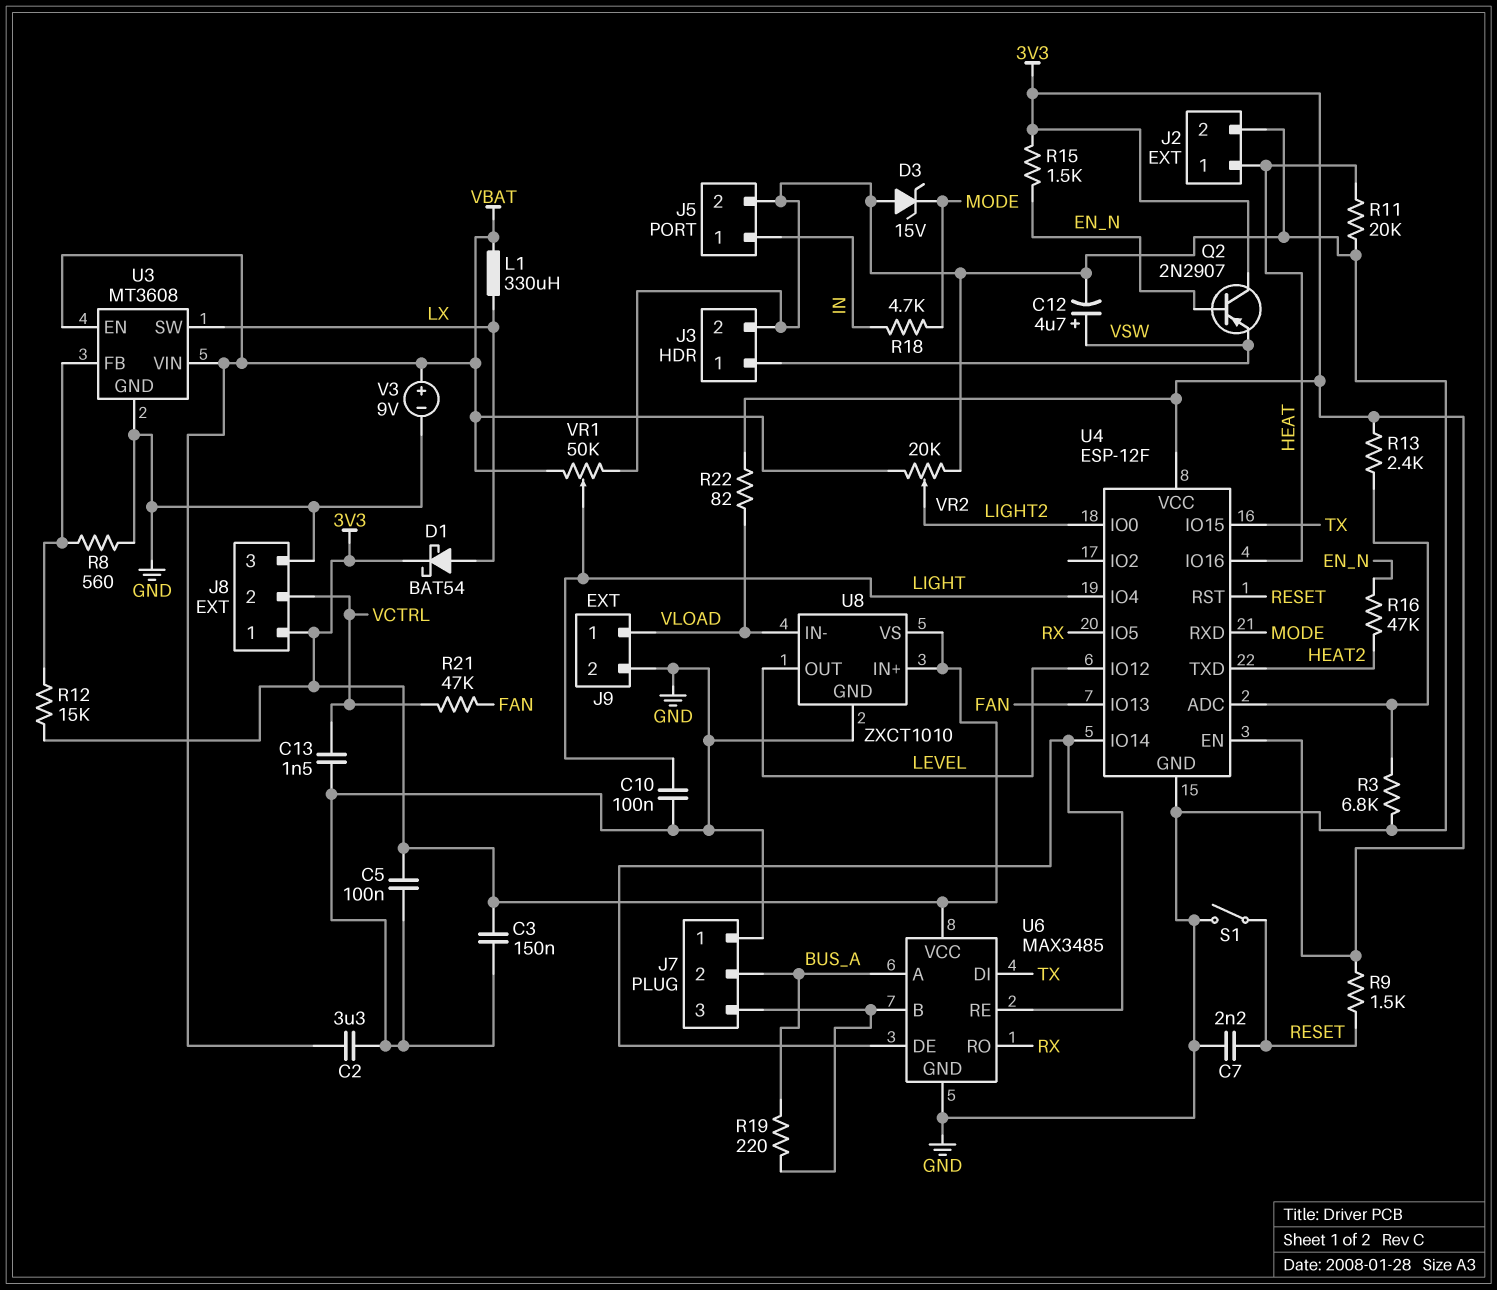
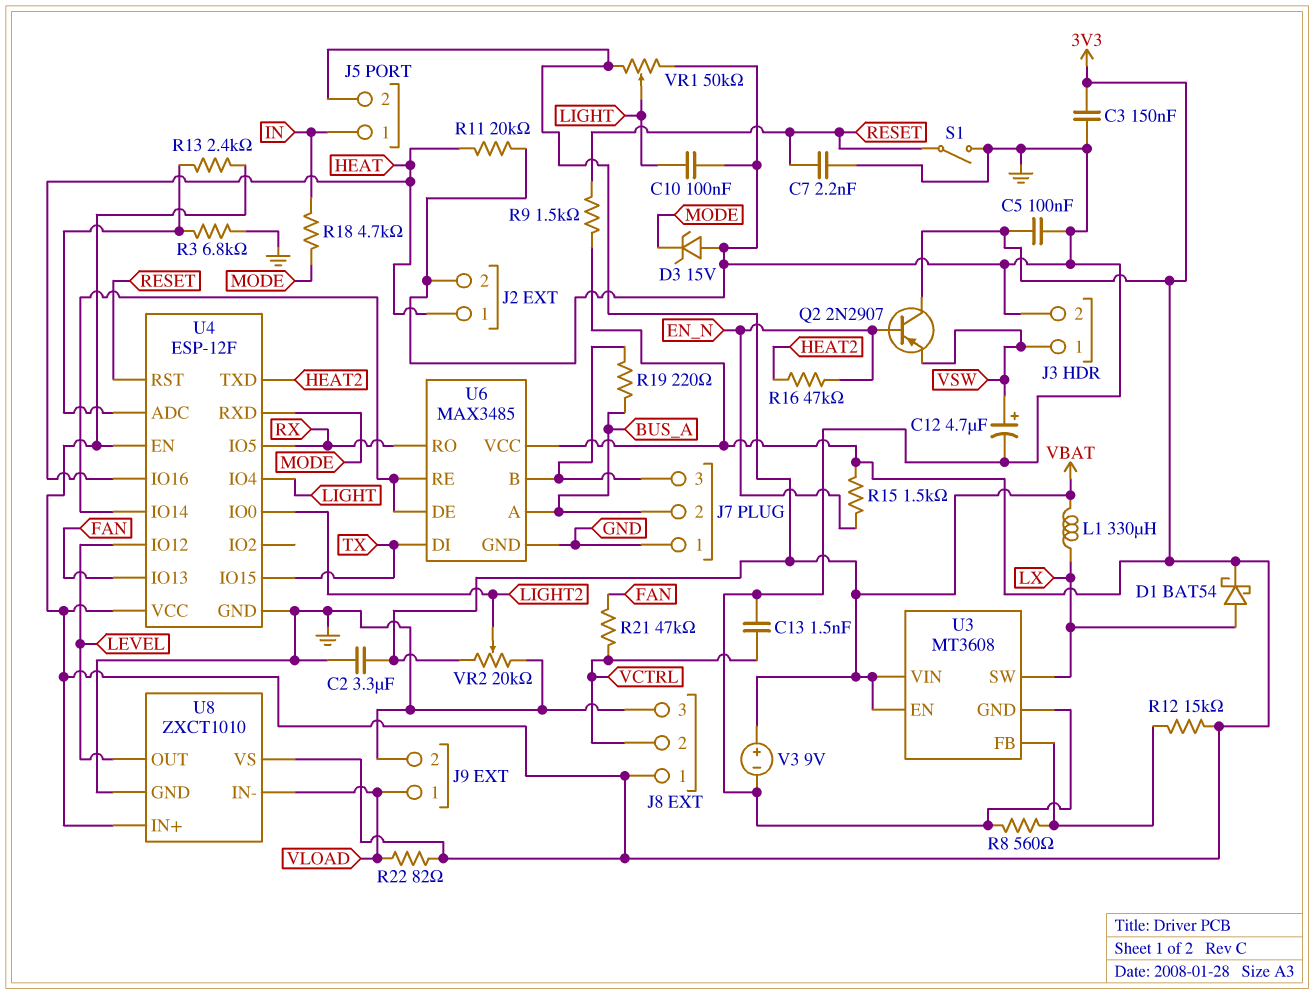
J5 pin 2: GND -> VBAT

